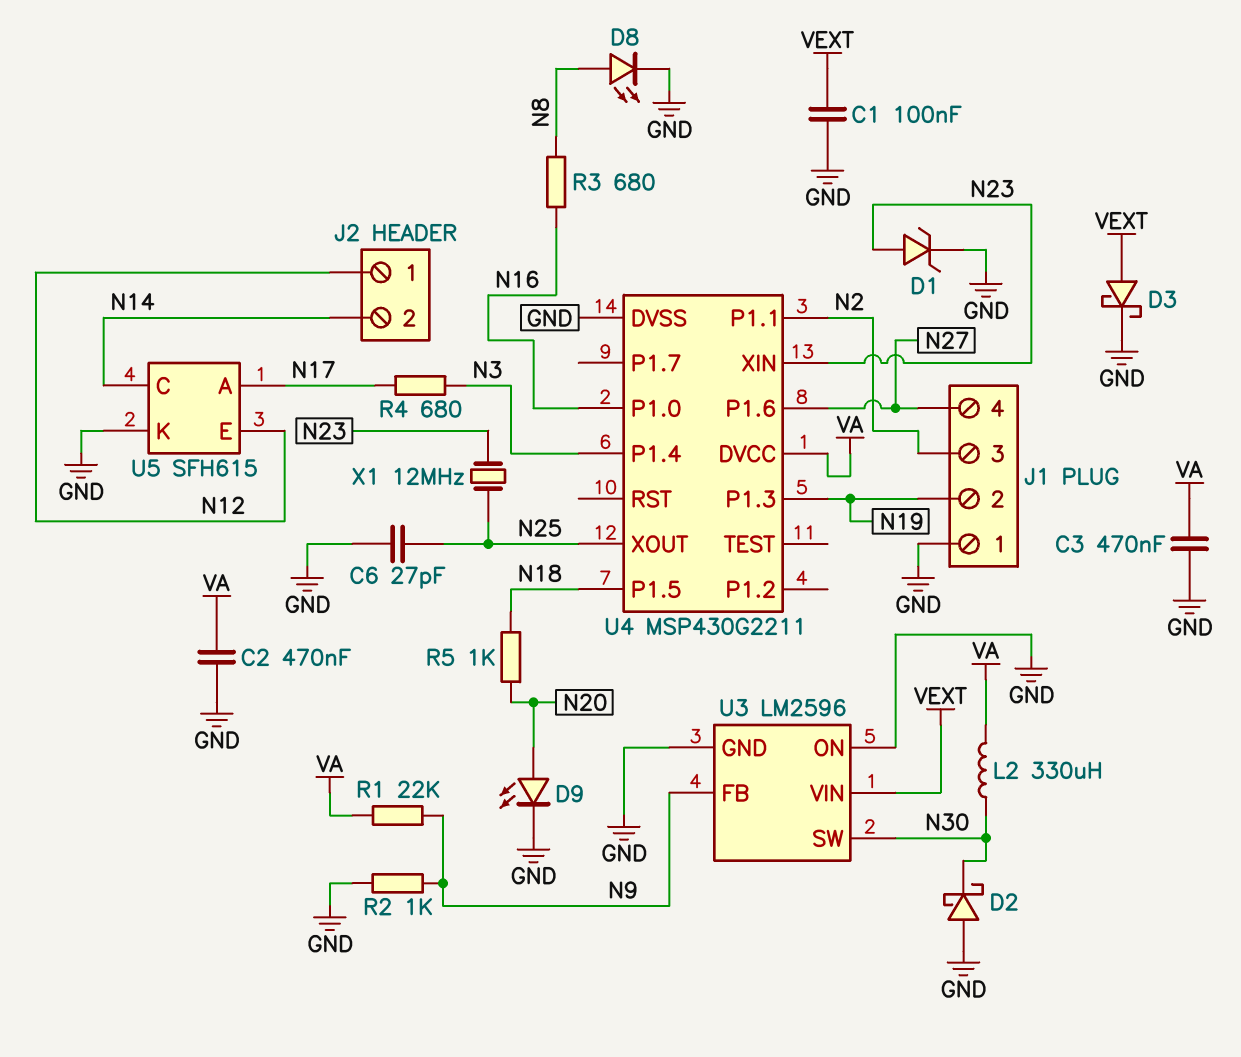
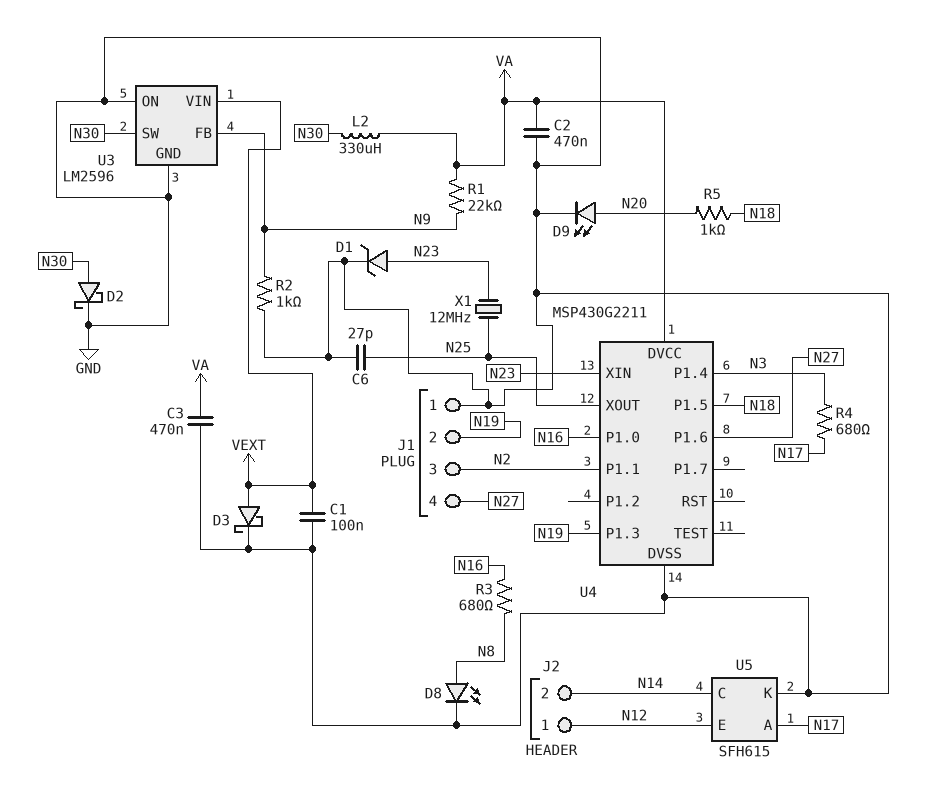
D2: schottky (A GND, K N30) -> schottky (A N30, K GND)

